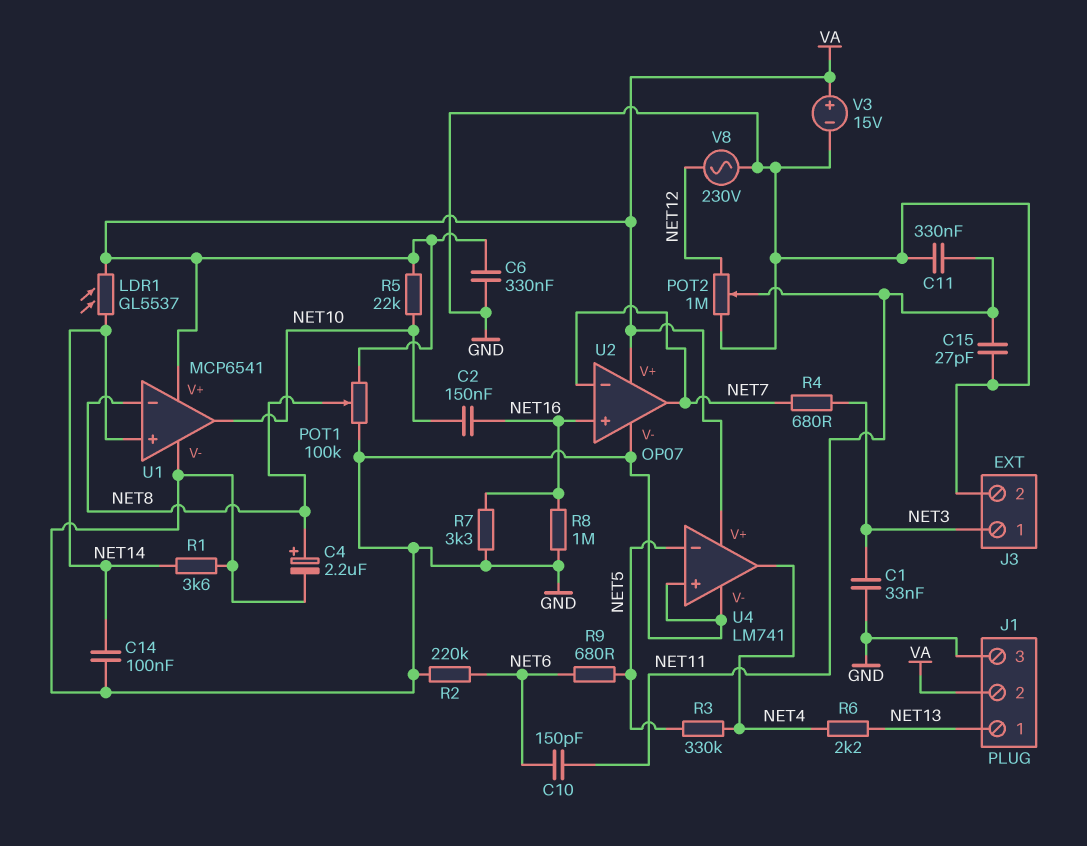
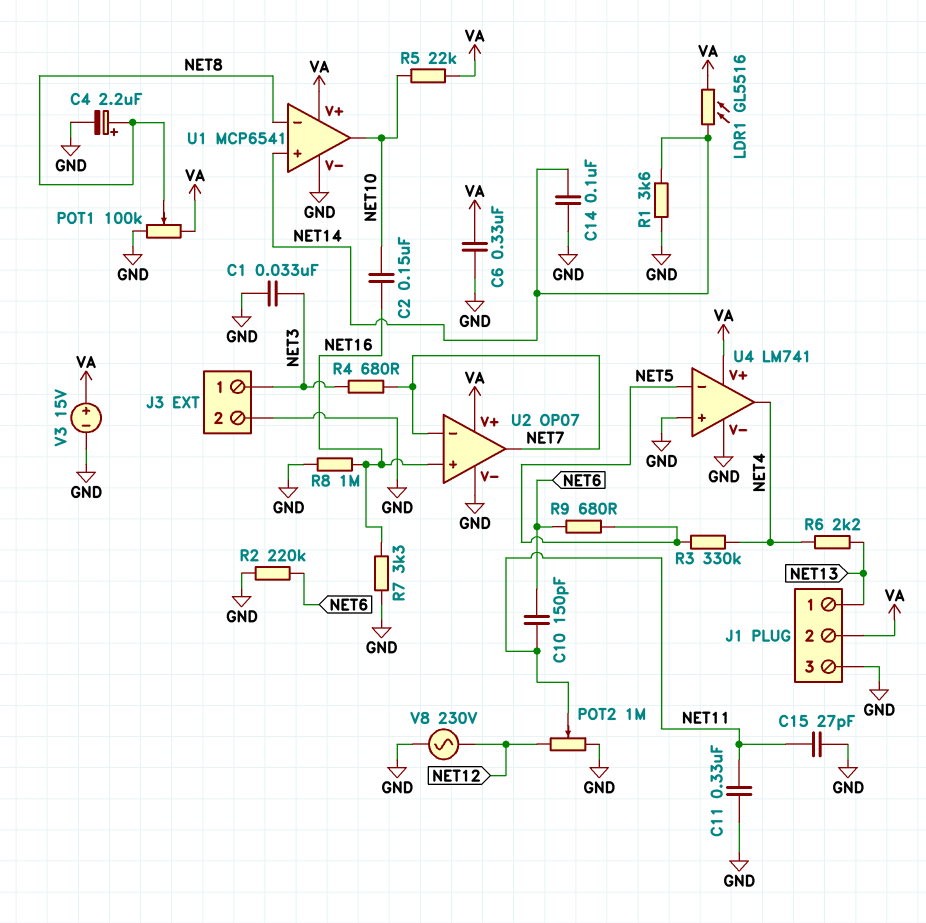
LDR1: GL5537 (NET14, VA) -> GL5516 (NET14, VA)

